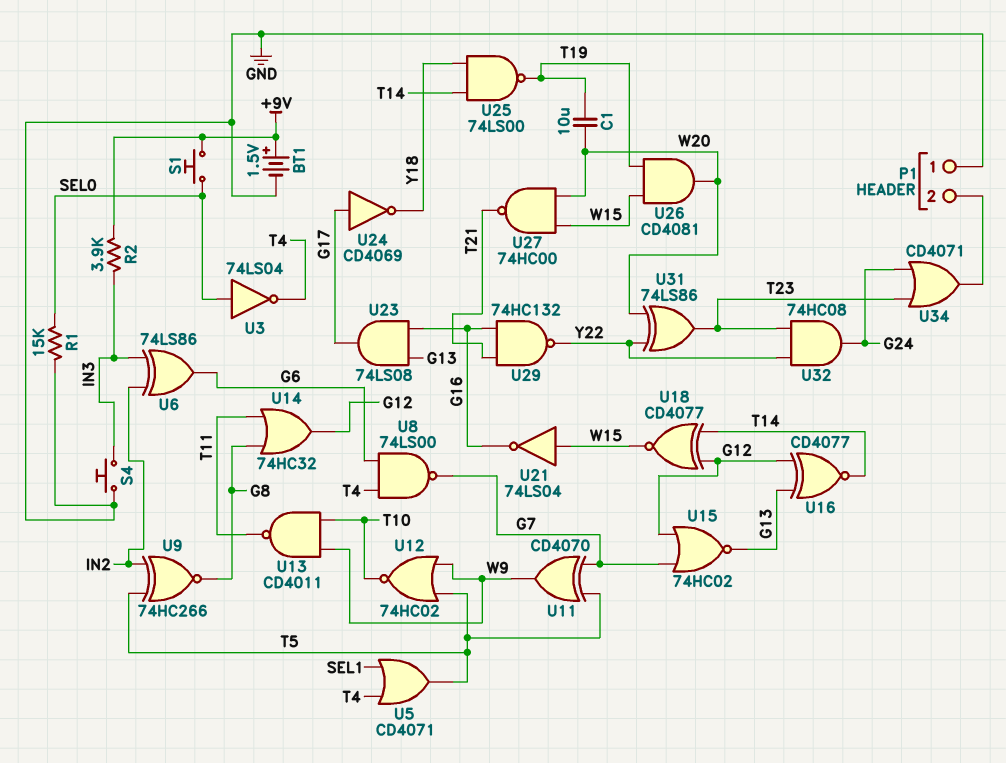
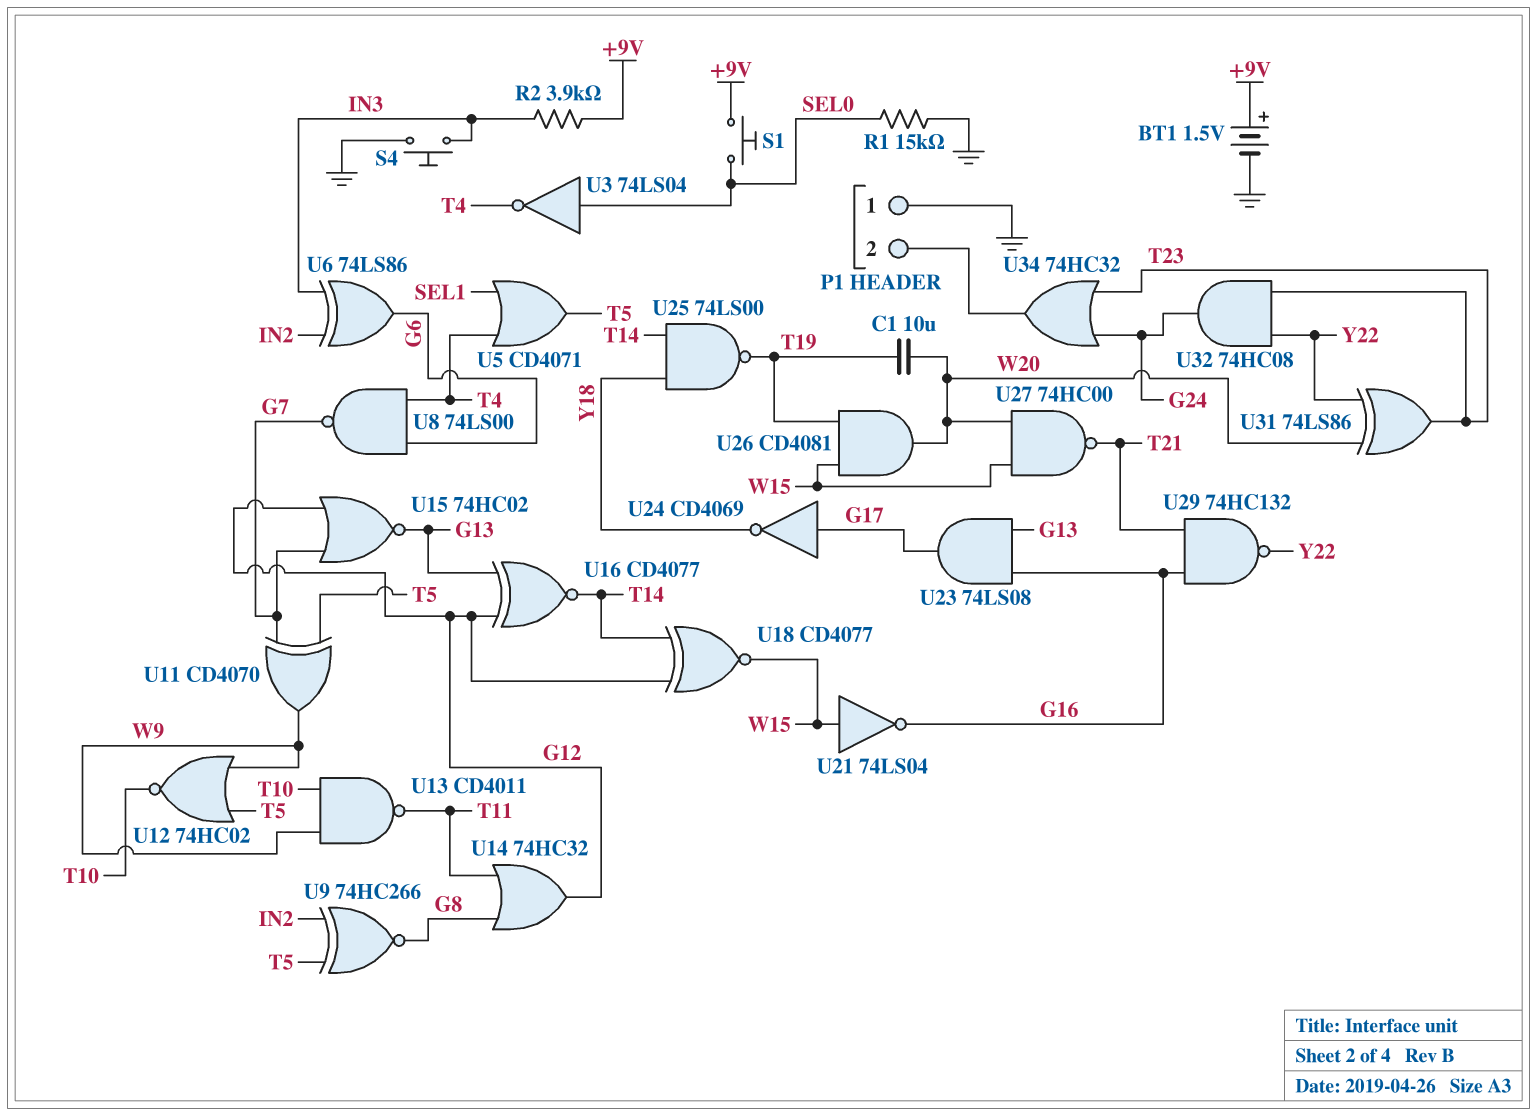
U34: OR CD4071 (in G24, in T23, out P1/2) -> OR 74HC32 (in G24, in T23, out P1/2)

